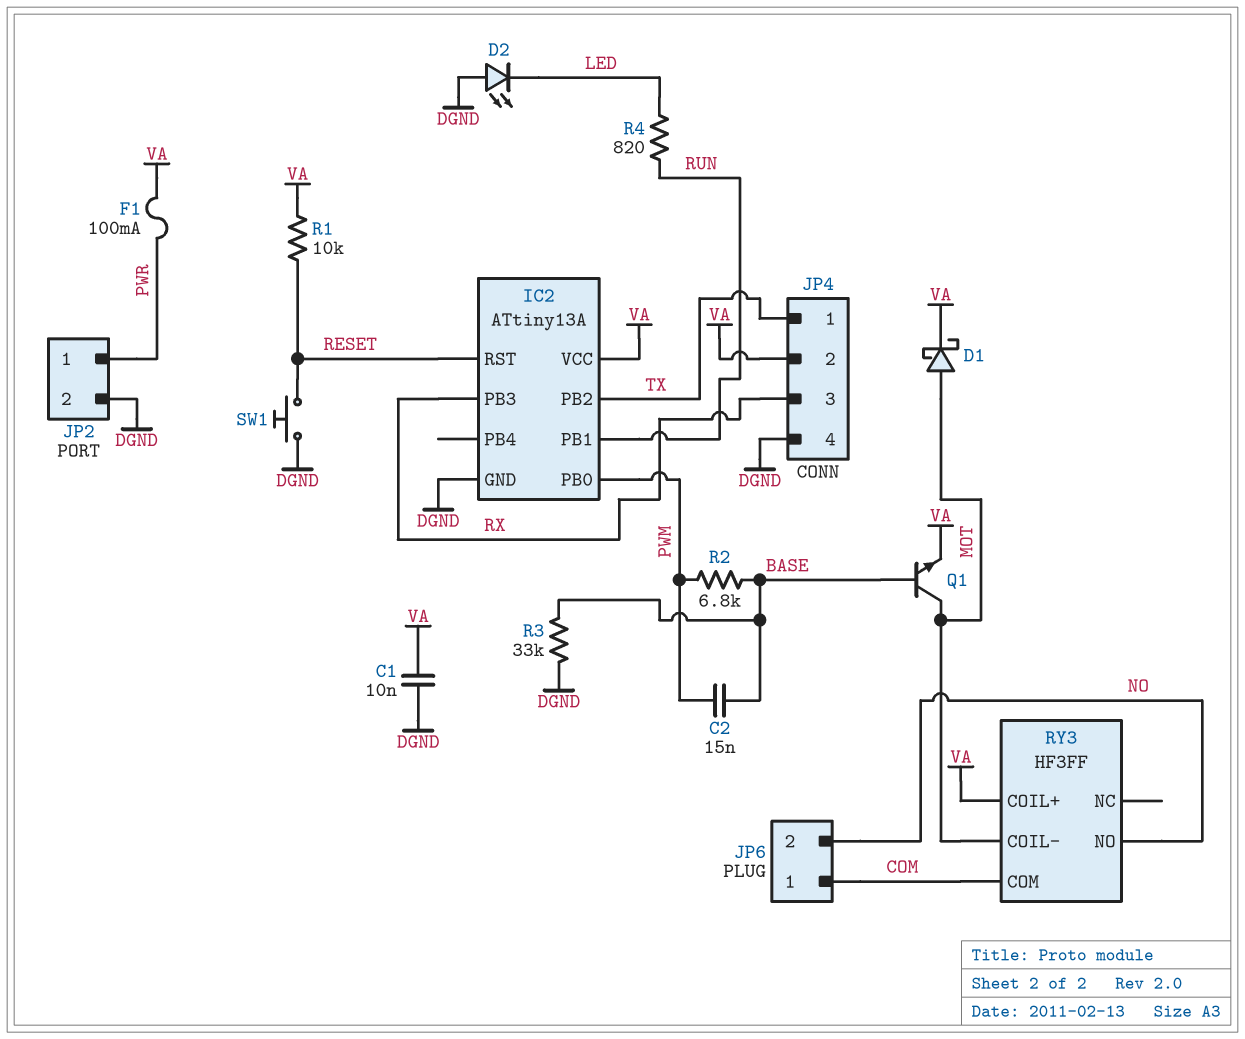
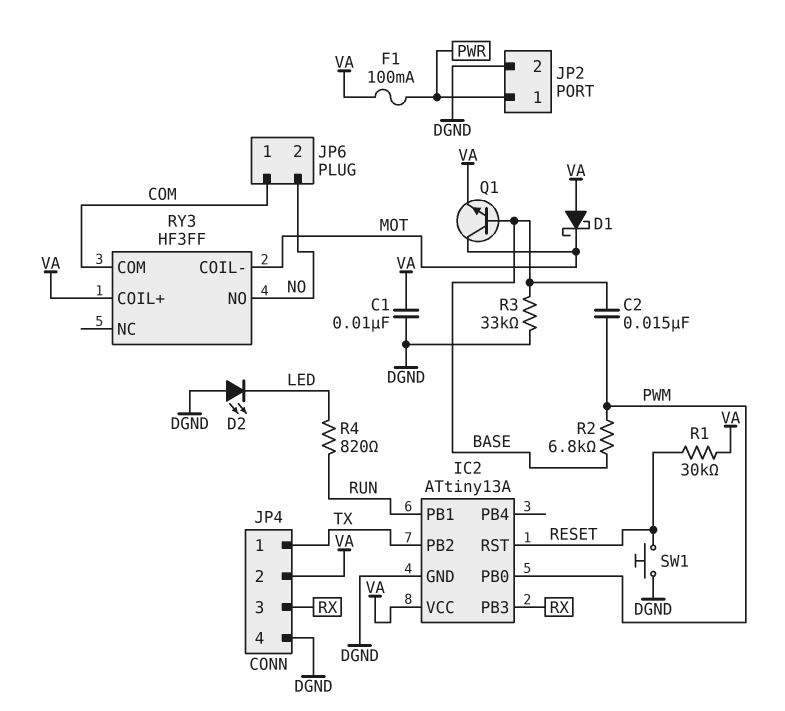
D1: schottky (A MOT, K VA) -> schottky (A VA, K MOT)
R1: 10k (RESET, VA) -> 30k (RESET, VA)

